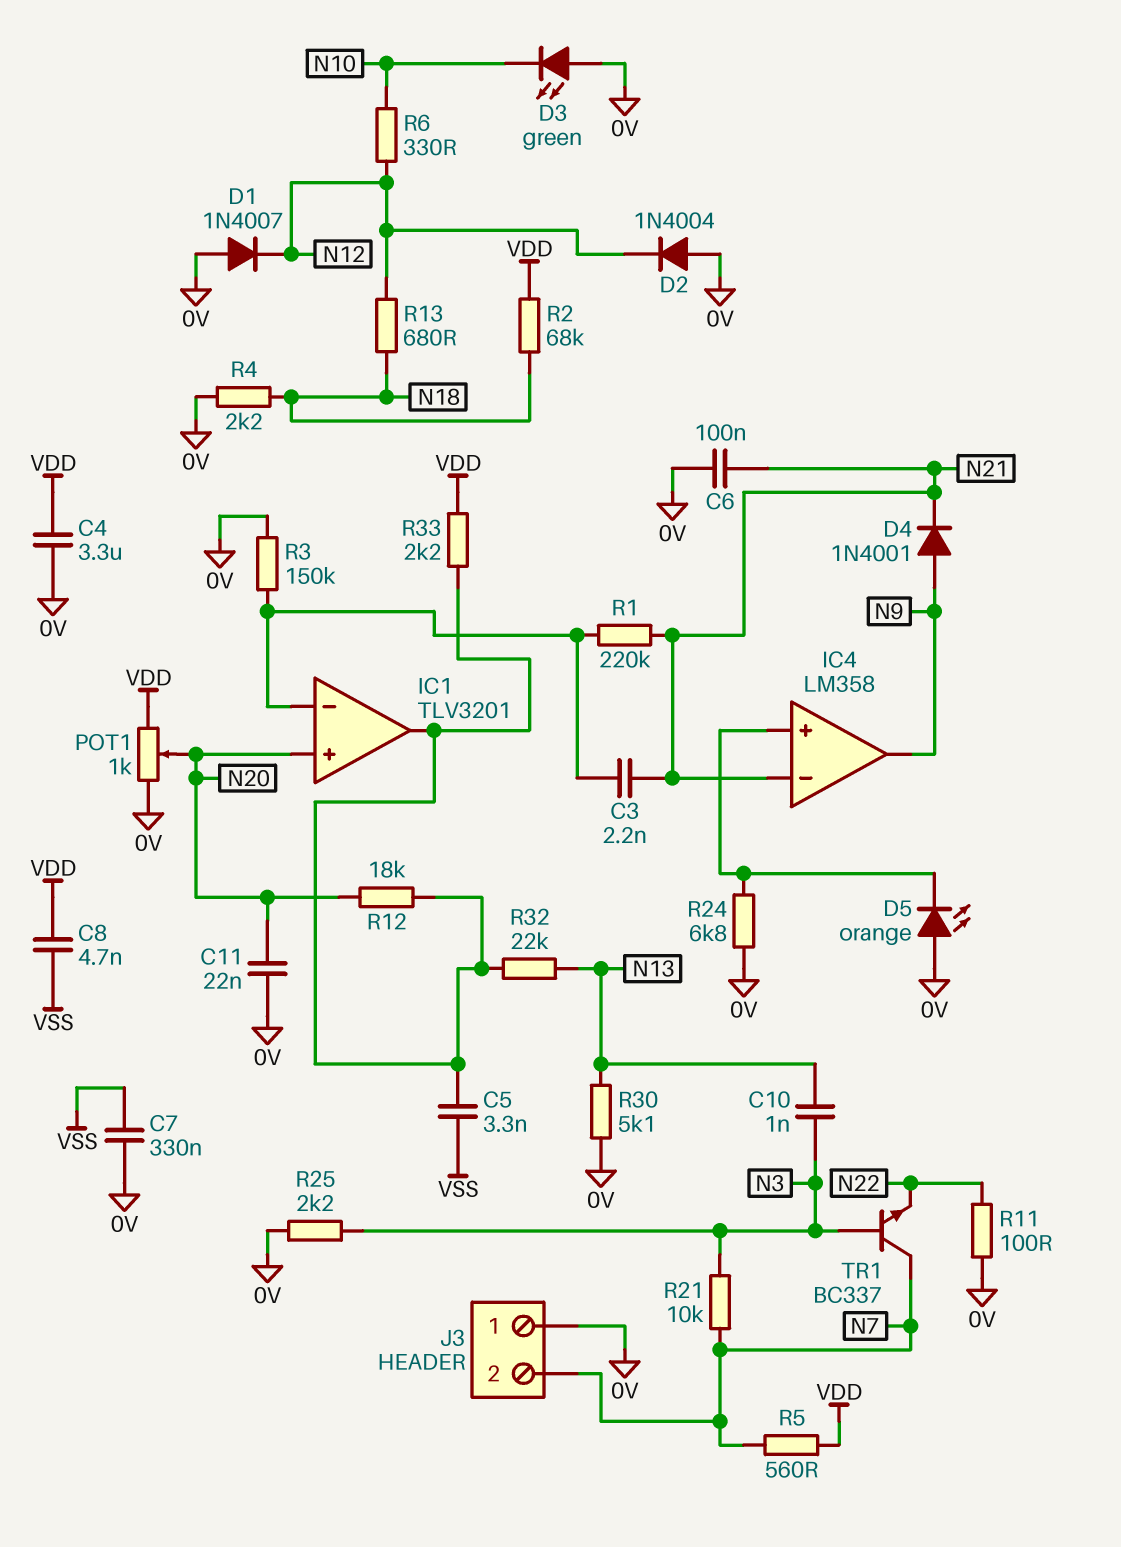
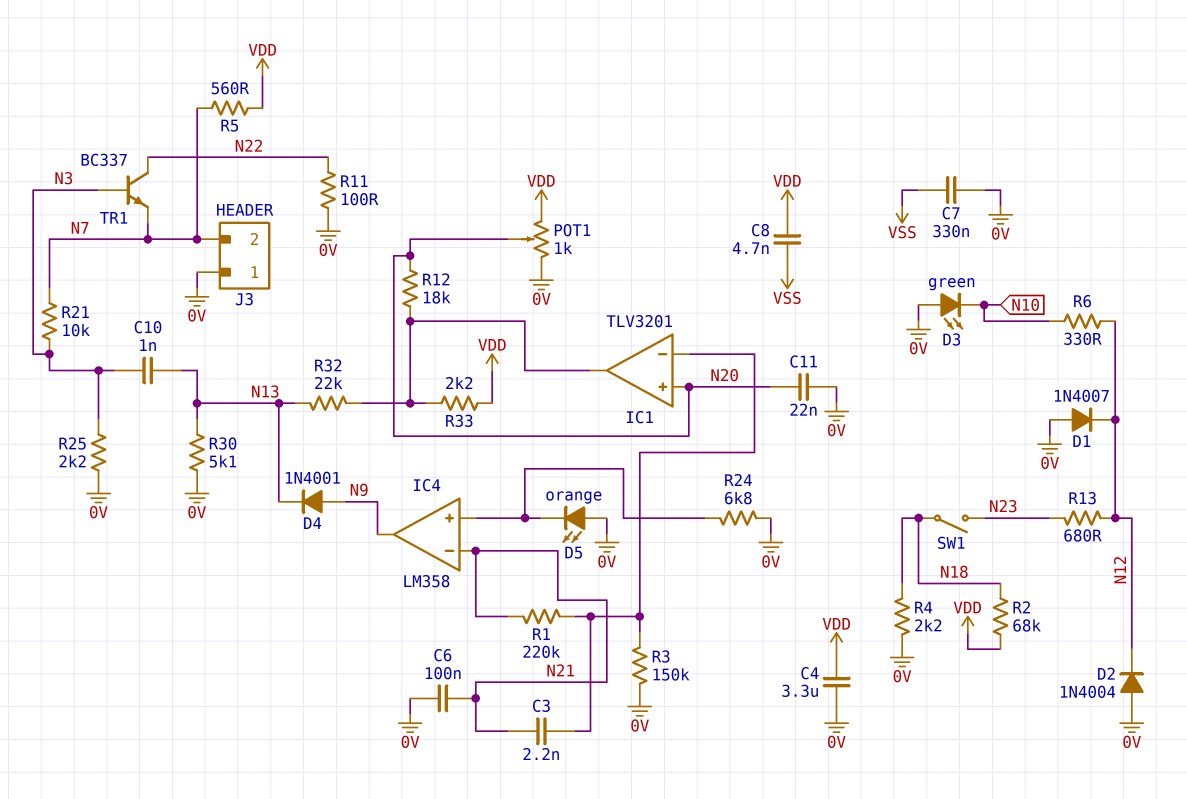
C5: 3.3nF (IC1/out, VSS) -> none
D4: diode 1N4001 (A N9, K N21) -> diode 1N4001 (A N9, K N13)
R13: 680 (N12, N18) -> 680 (N12, N23)
SW1: none -> switch (N18, N23)
TR1: NPN BC337 (B N3, C N7, E N22) -> NPN BC337 (B N3, C N22, E N7)

